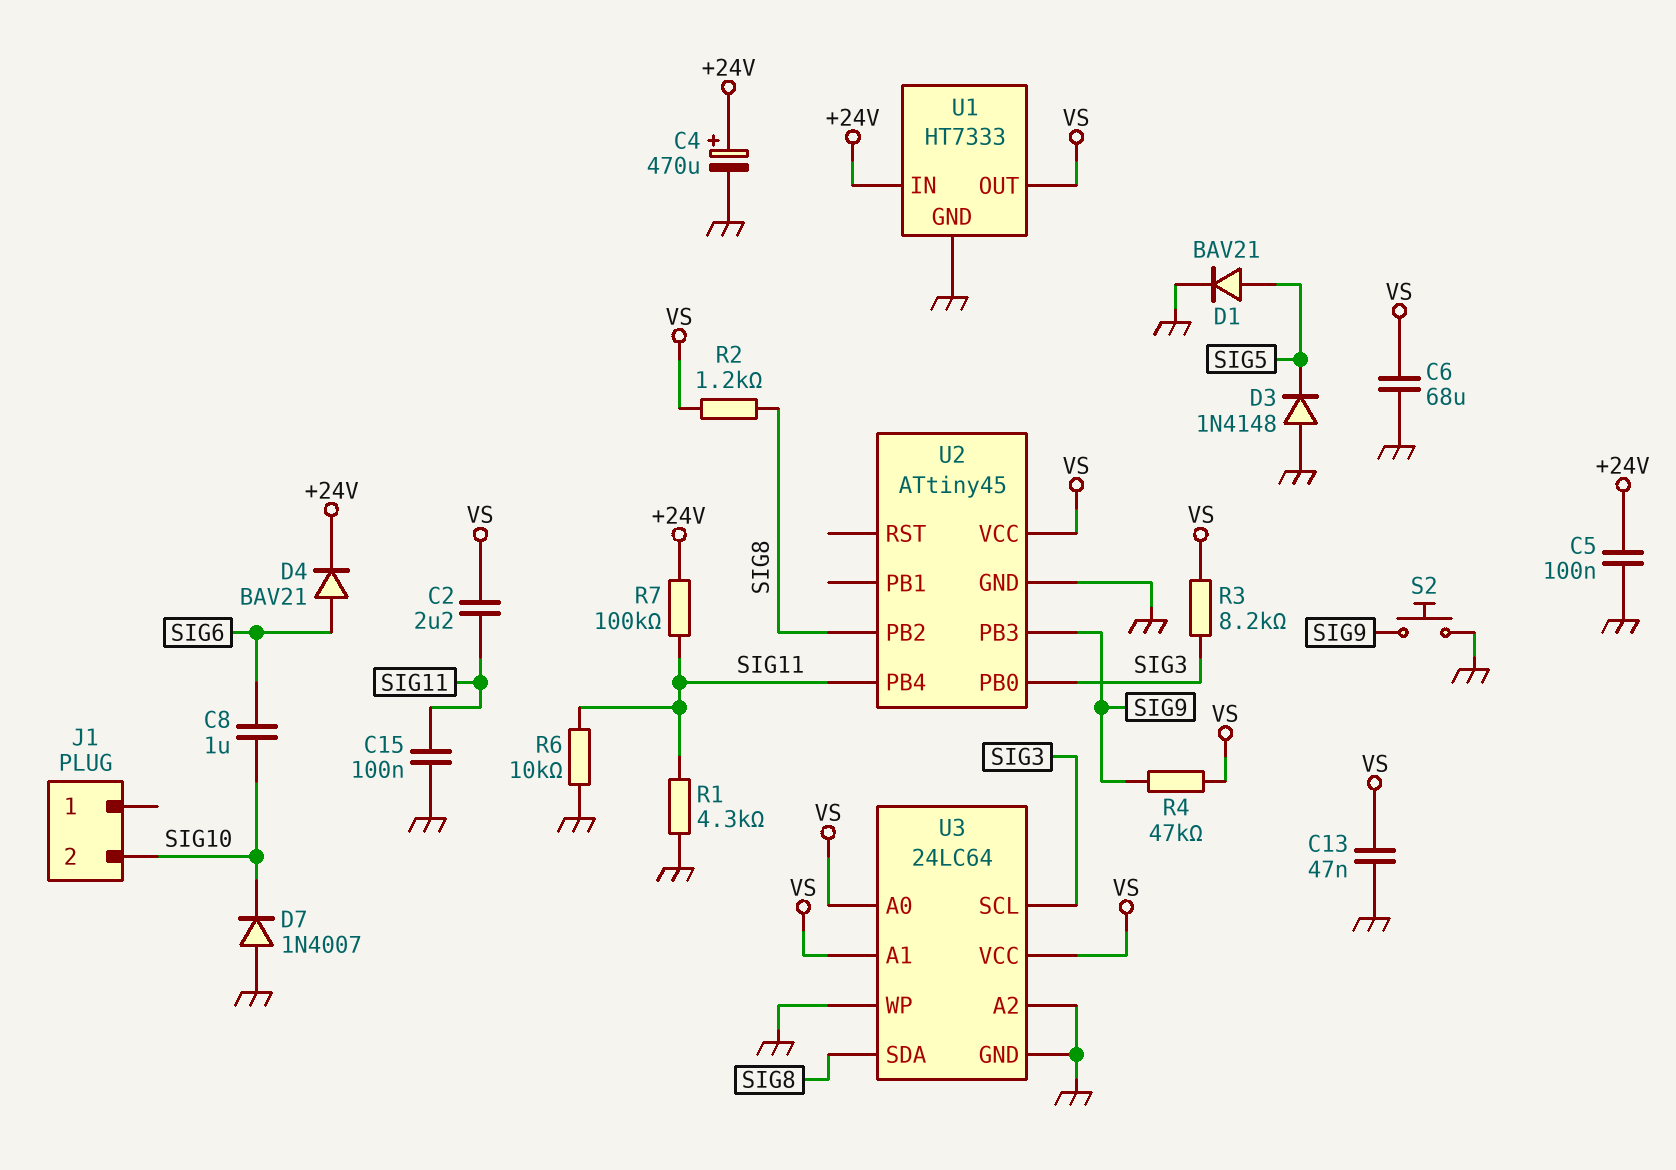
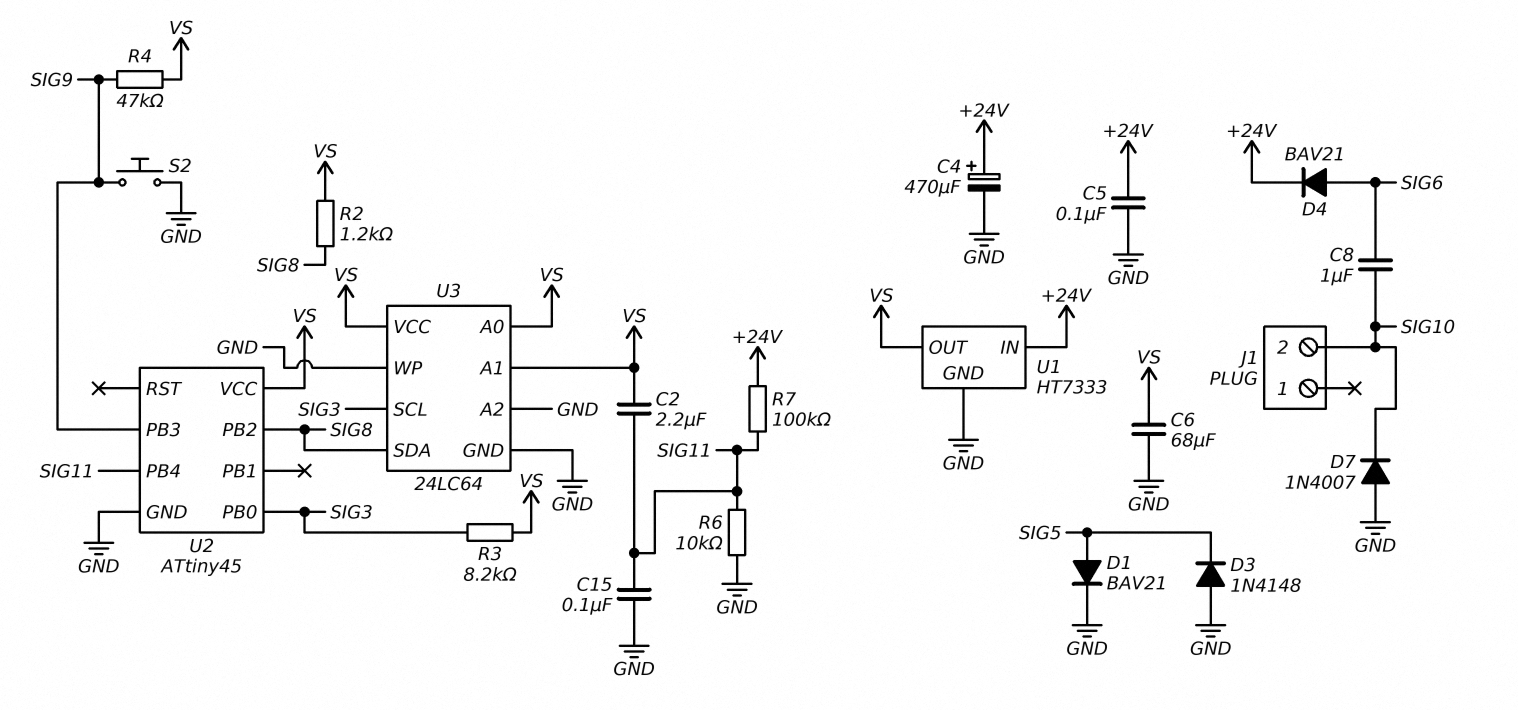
C13: 47nF (GND, VS) -> none
R1: 4.3k (GND, SIG11) -> none

